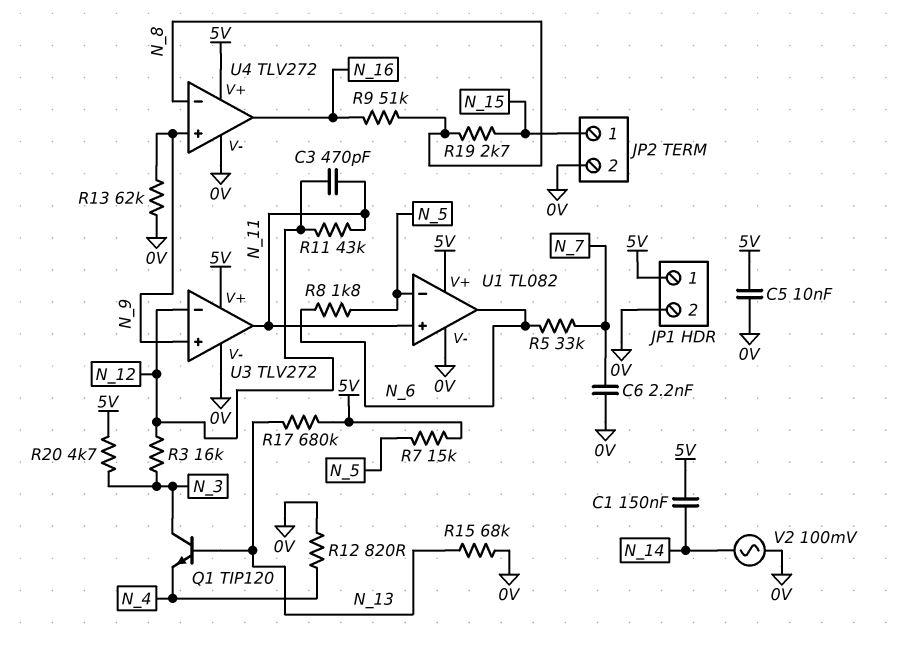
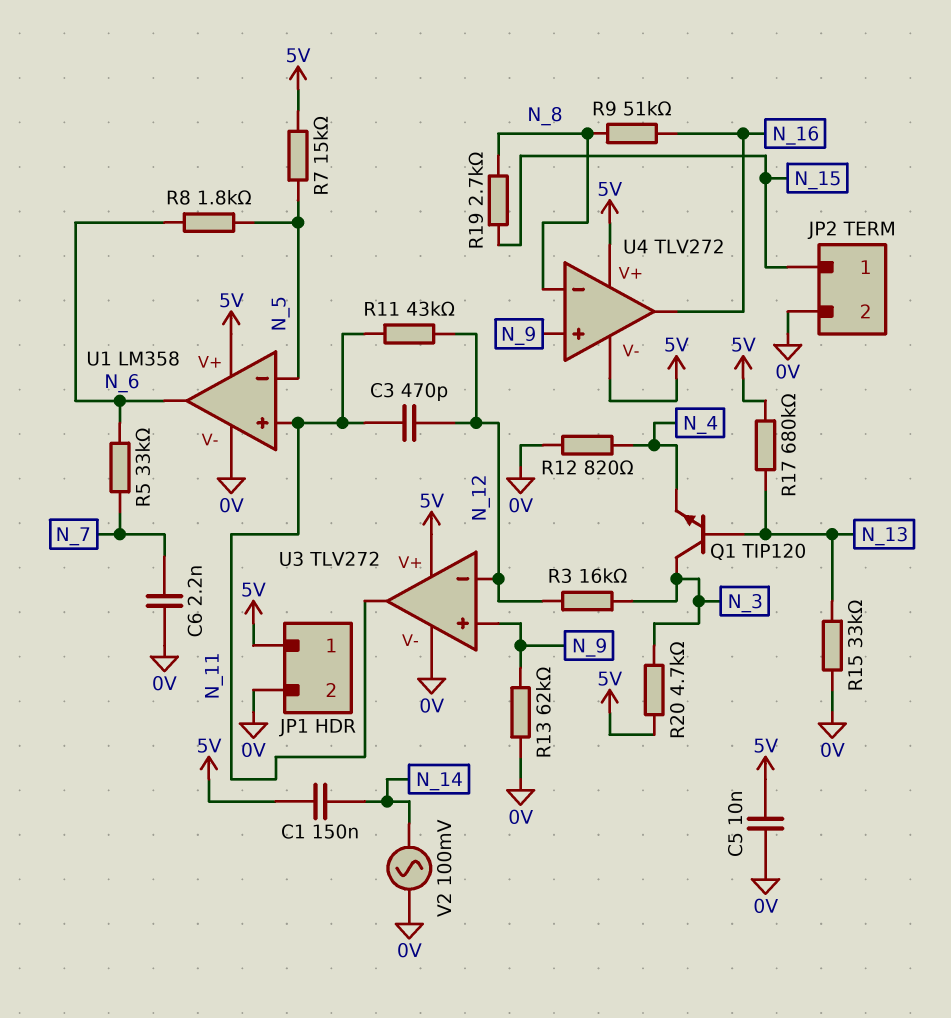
R15: 68k (0V, N_13) -> 33k (0V, N_13)
U1: TL082 -> LM358
U4 pin V-: 0V -> 5V

